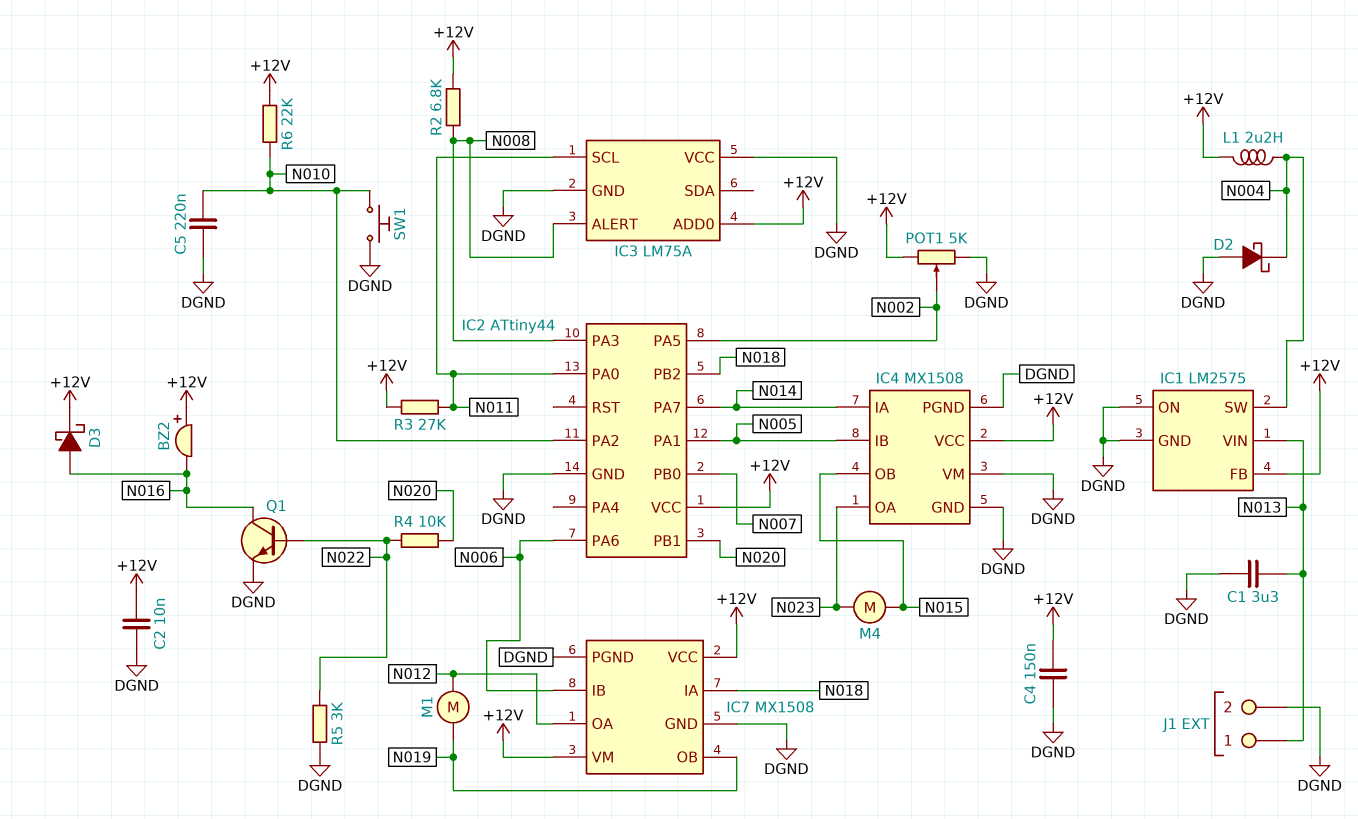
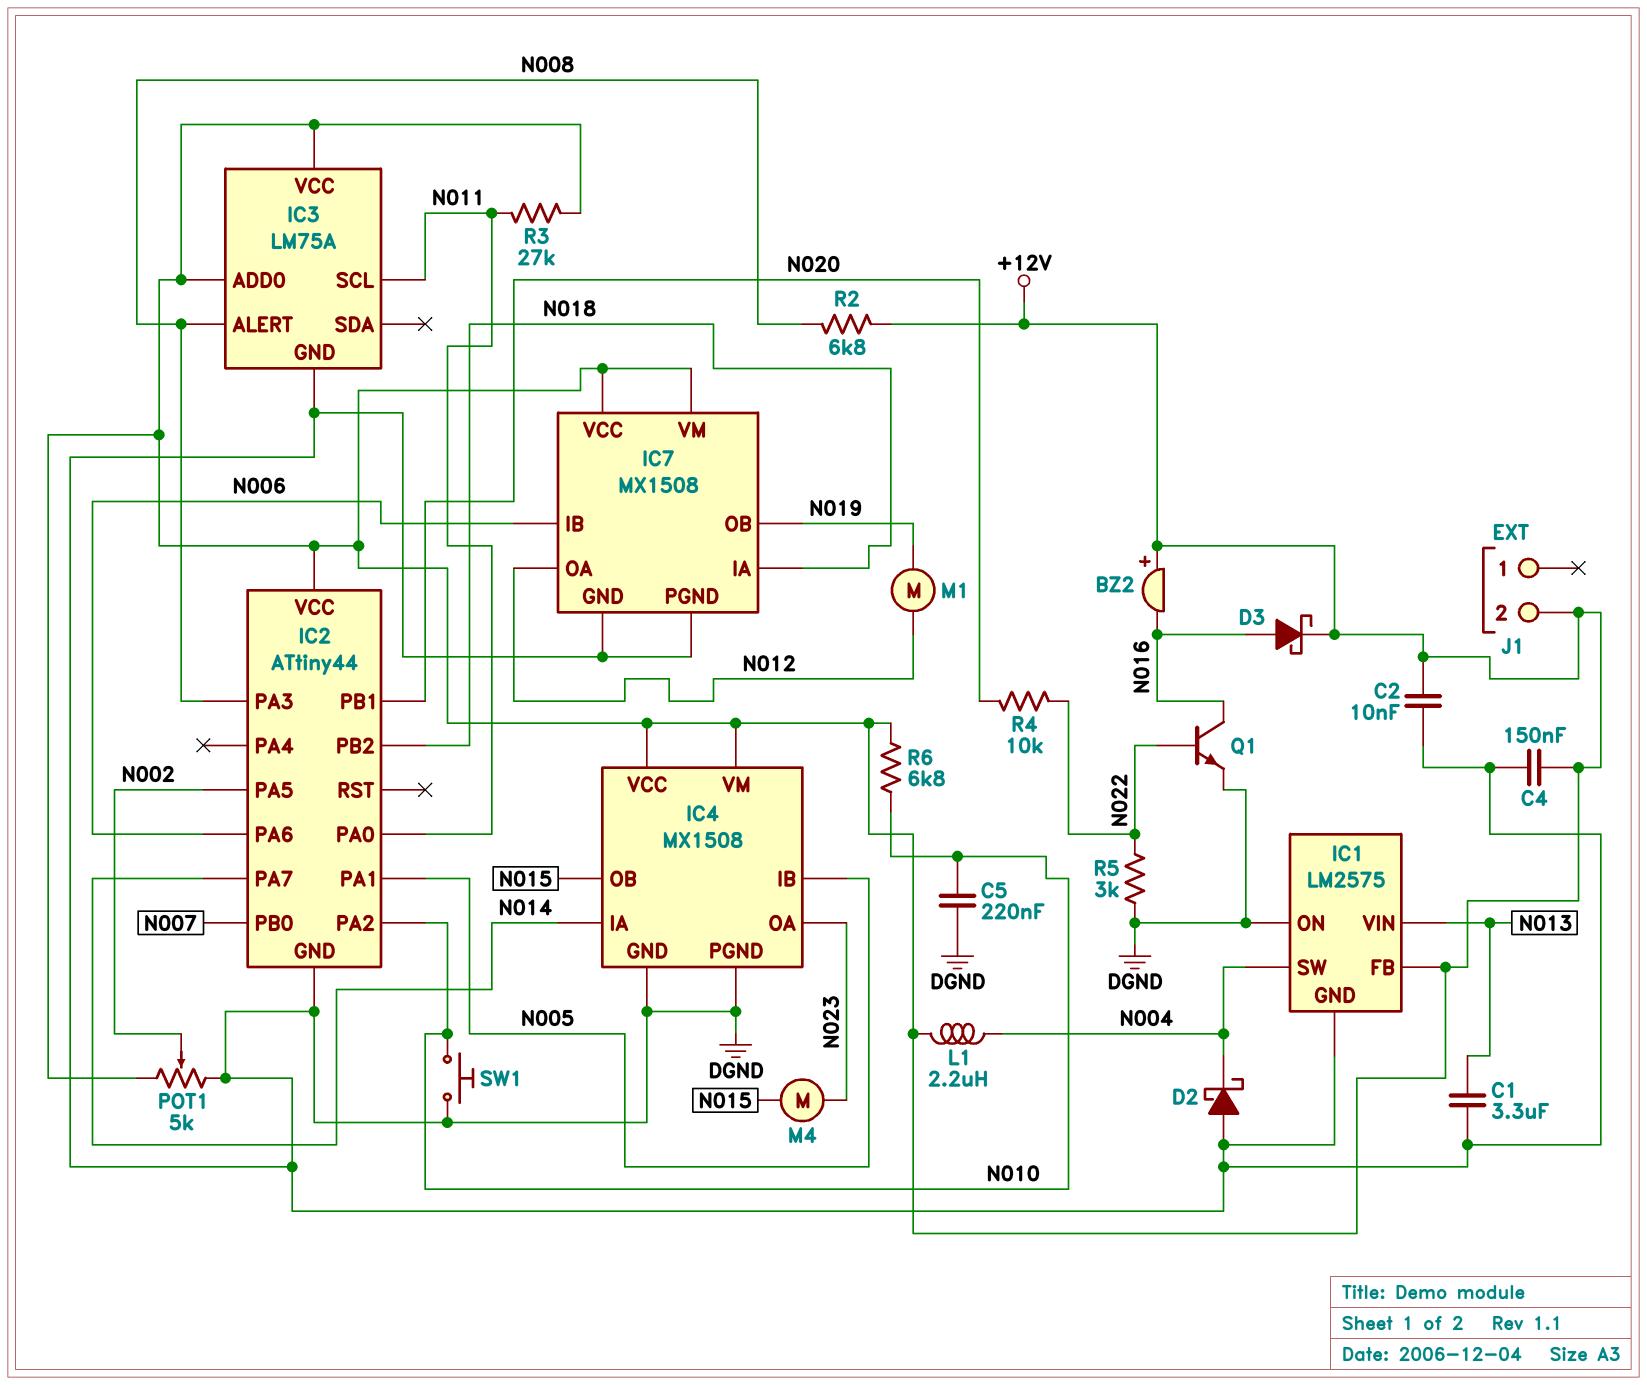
IC3 pin VCC: DGND -> +12V
IC4 pin VM: DGND -> +12V
J1 pin 1: N013 -> none
J1 pin 2: DGND -> +12V
R6: 22k (+12V, N010) -> 6.8k (+12V, N010)

